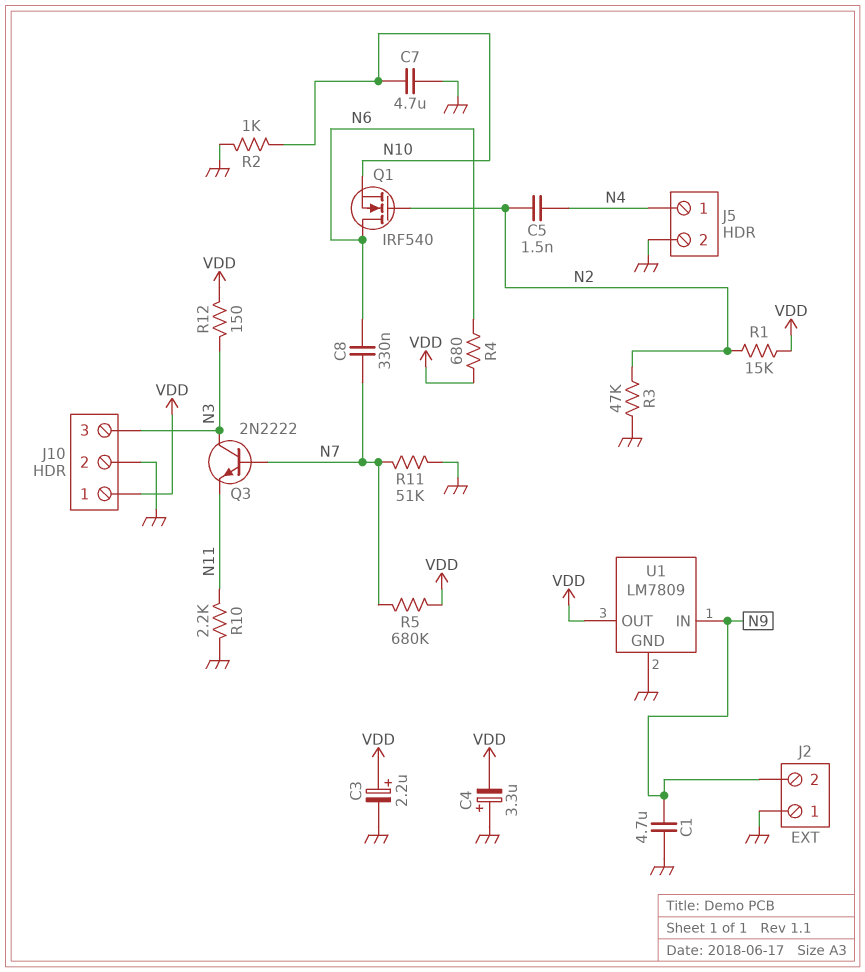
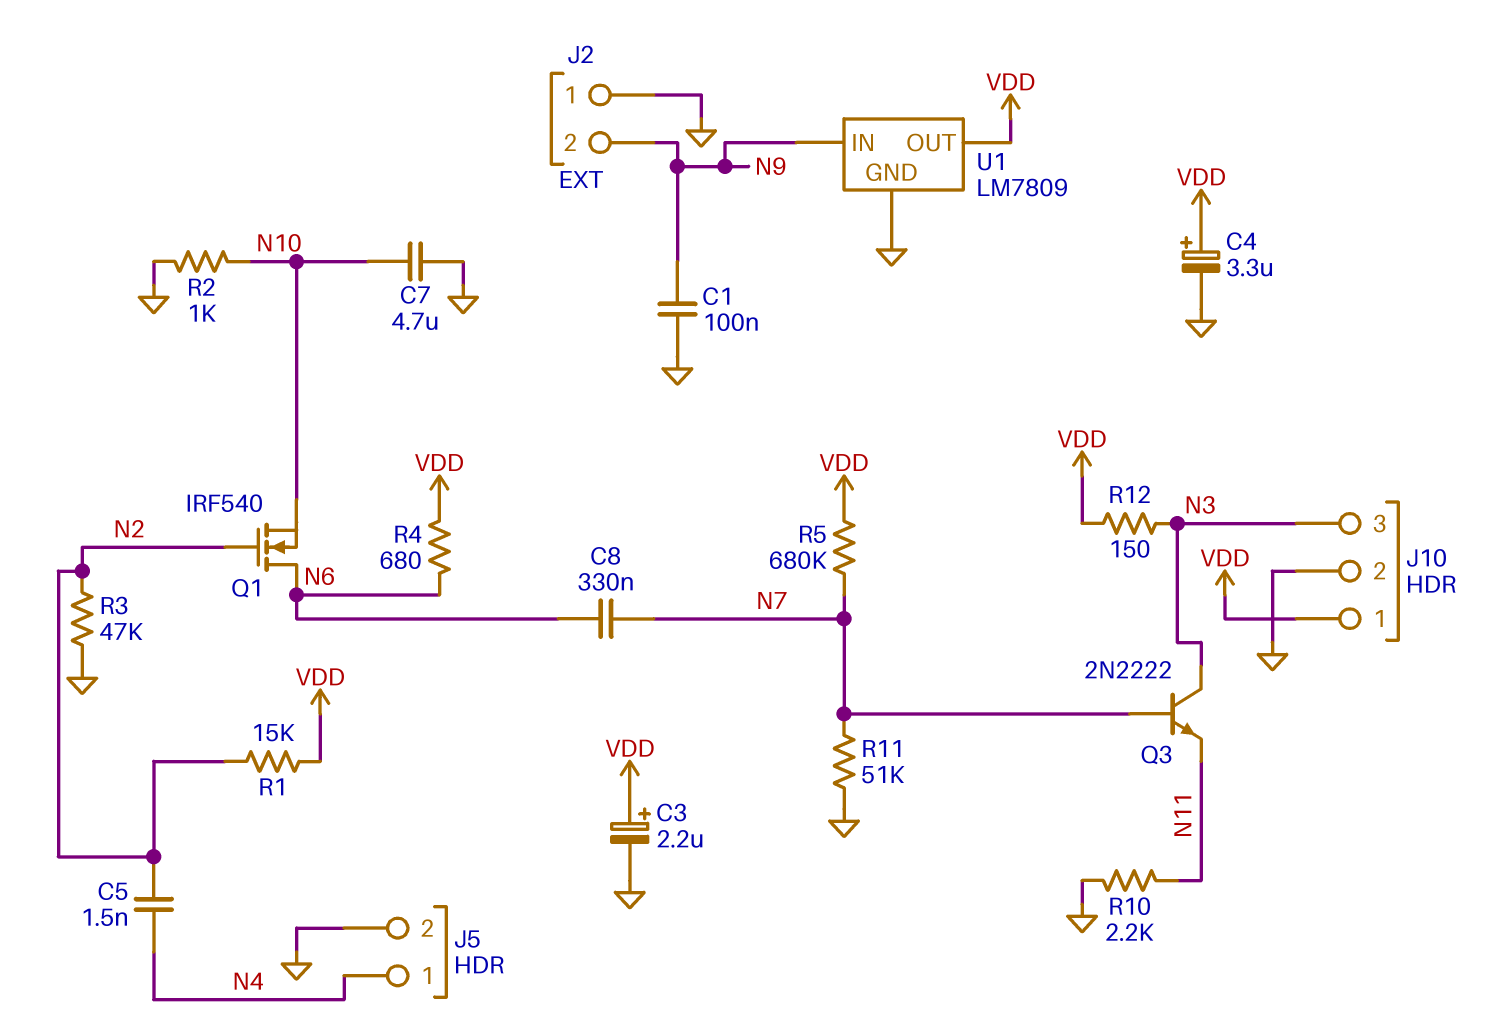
C1: 4.7uF (GND, N9) -> 100nF (GND, N9)
C4: 3.3uF (plus GND, minus VDD) -> 3.3uF (plus VDD, minus GND)

